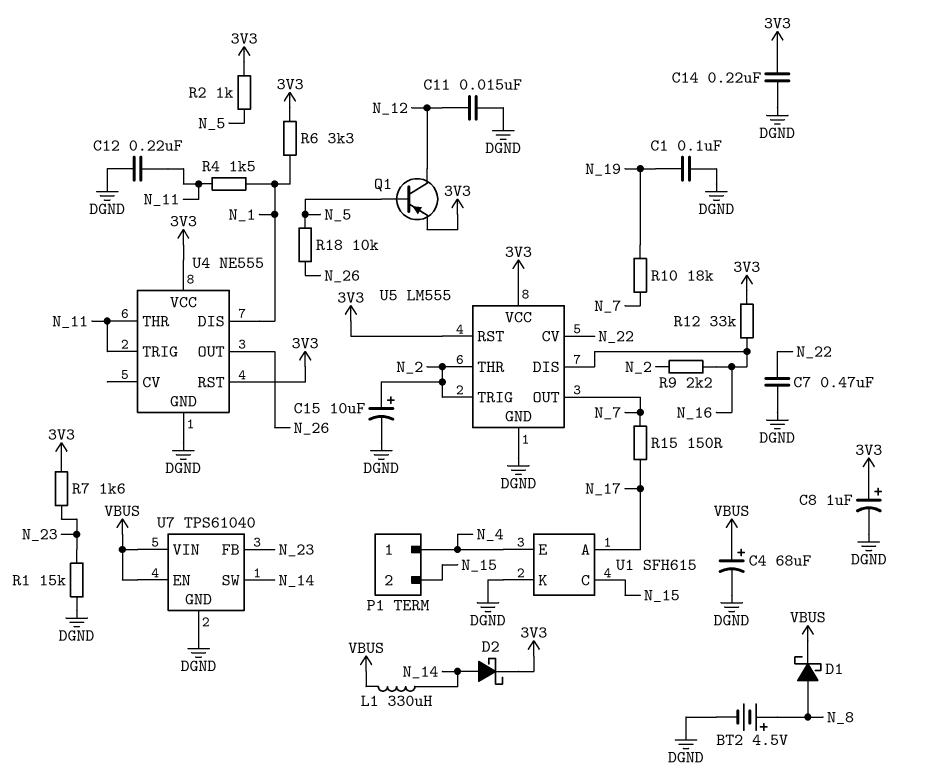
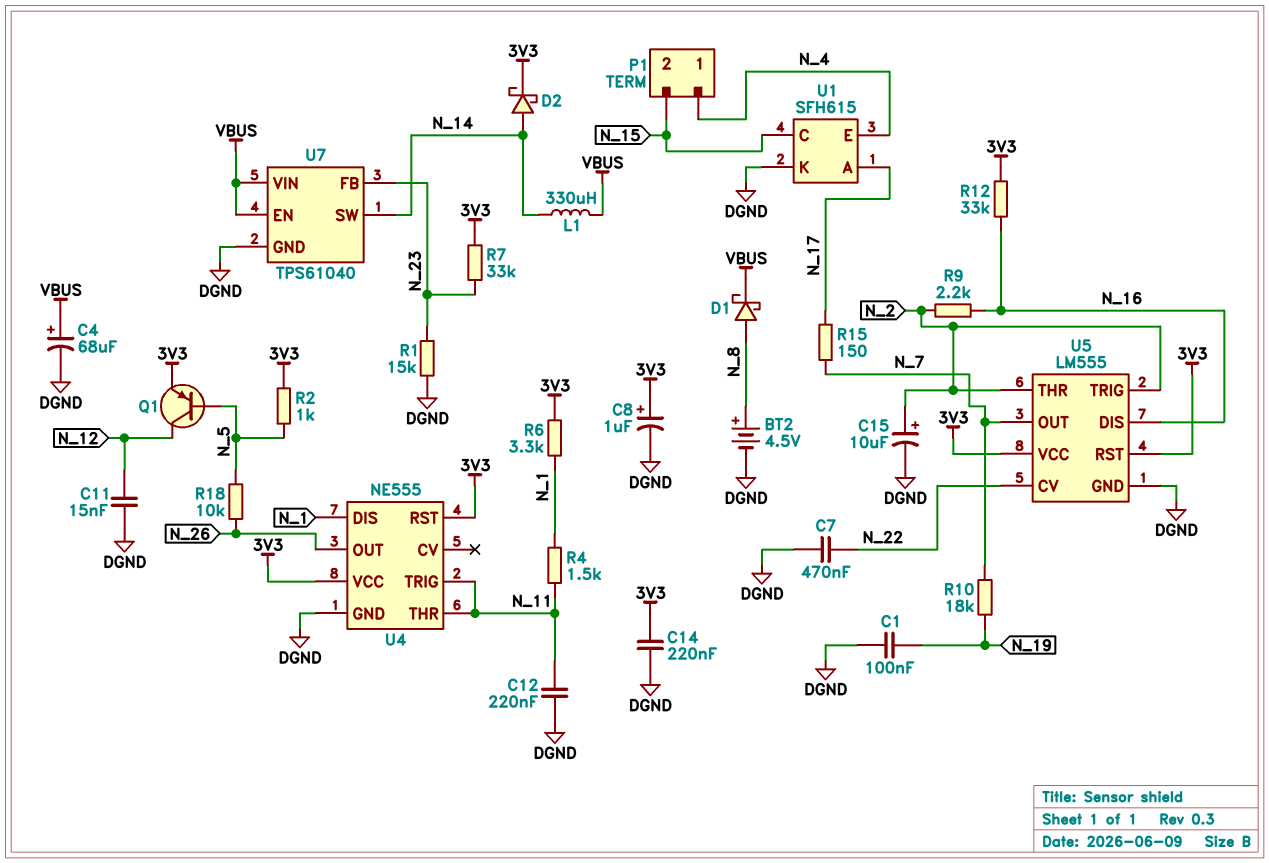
R7: 1.6k (3V3, N_23) -> 33k (3V3, N_23)

